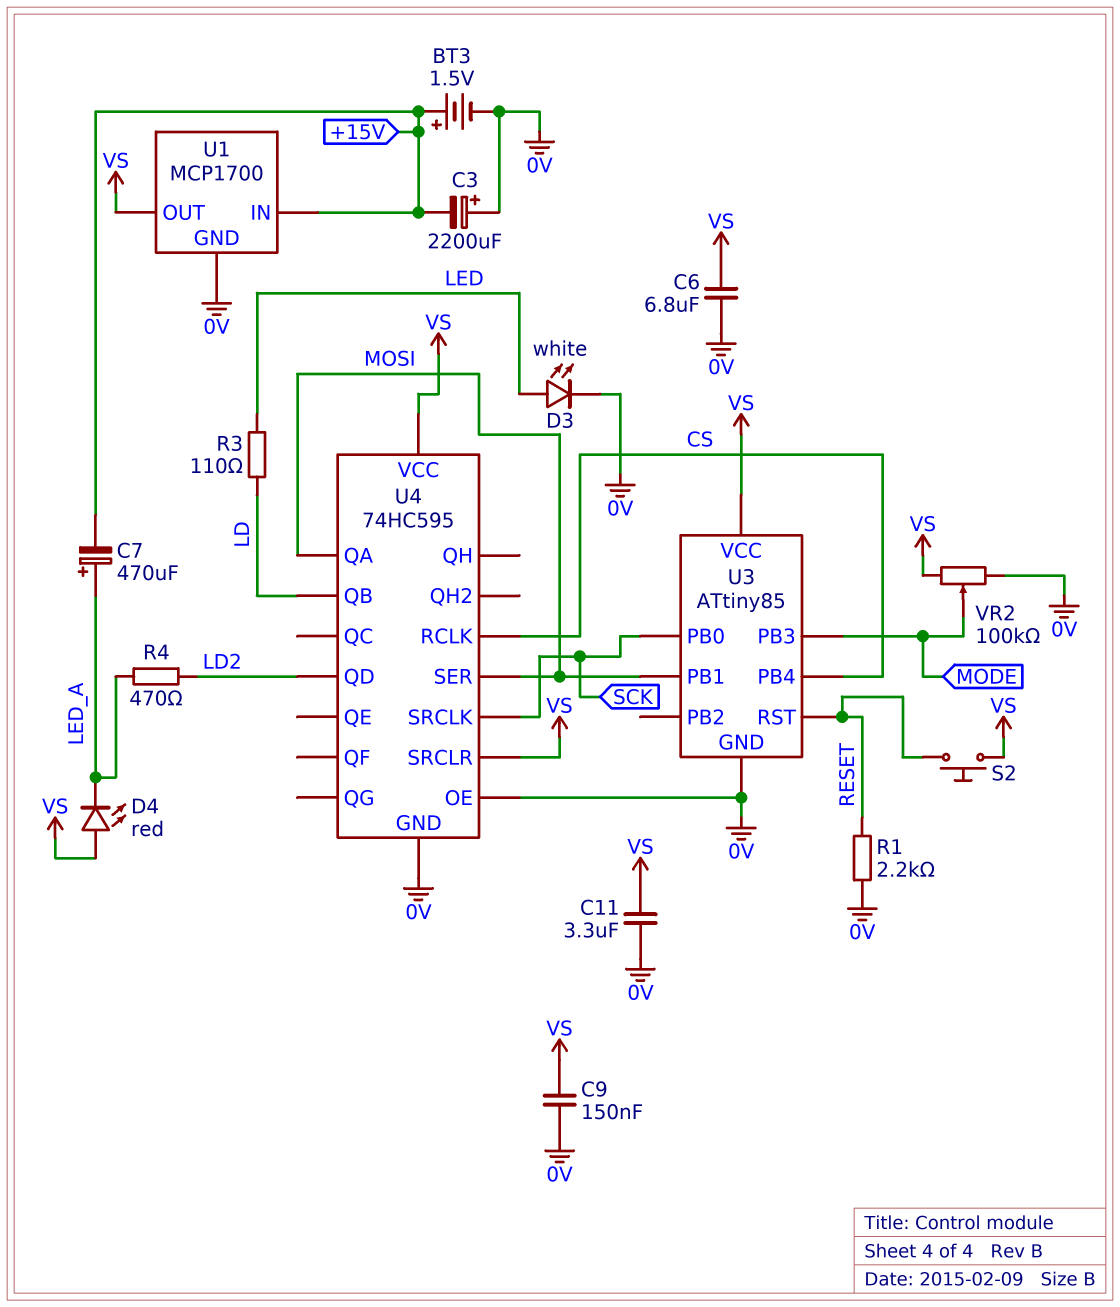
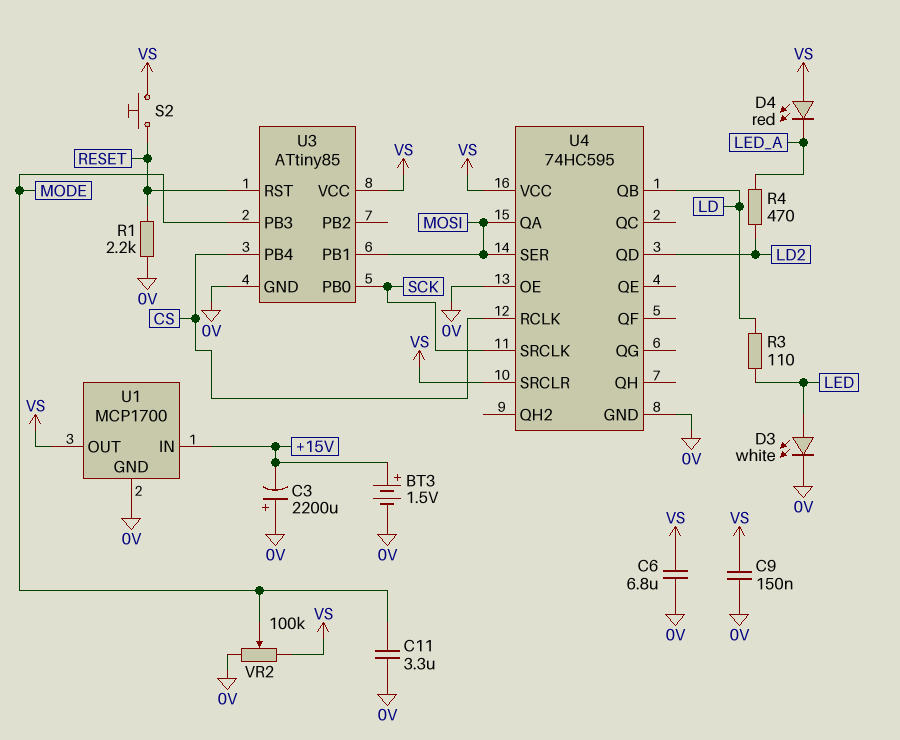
C7: 470uF (plus LED_A, minus +15V) -> none
C11: 3.3uF (0V, VS) -> 3.3uF (0V, MODE)

